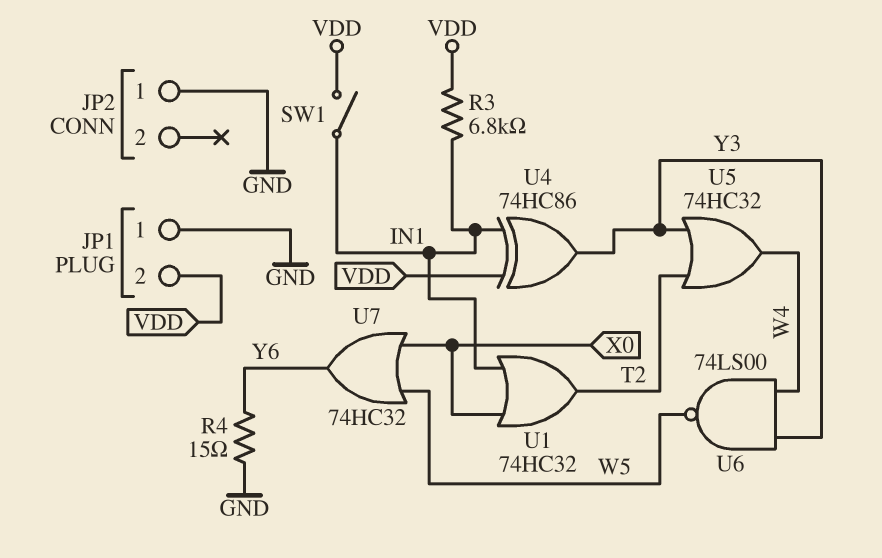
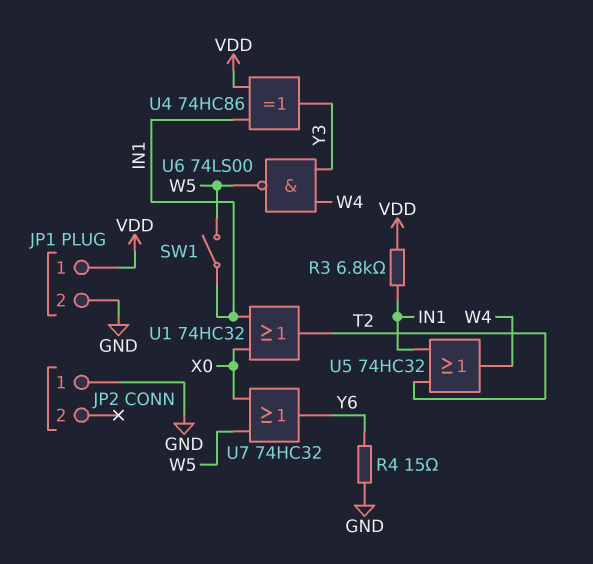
JP1 pin 1: GND -> VDD
JP1 pin 2: VDD -> GND
SW1: switch (IN1, VDD) -> switch (IN1, W5)
U5: OR 74HC32 (in T2, in Y3, out W4) -> OR 74HC32 (in IN1, in T2, out W4)

